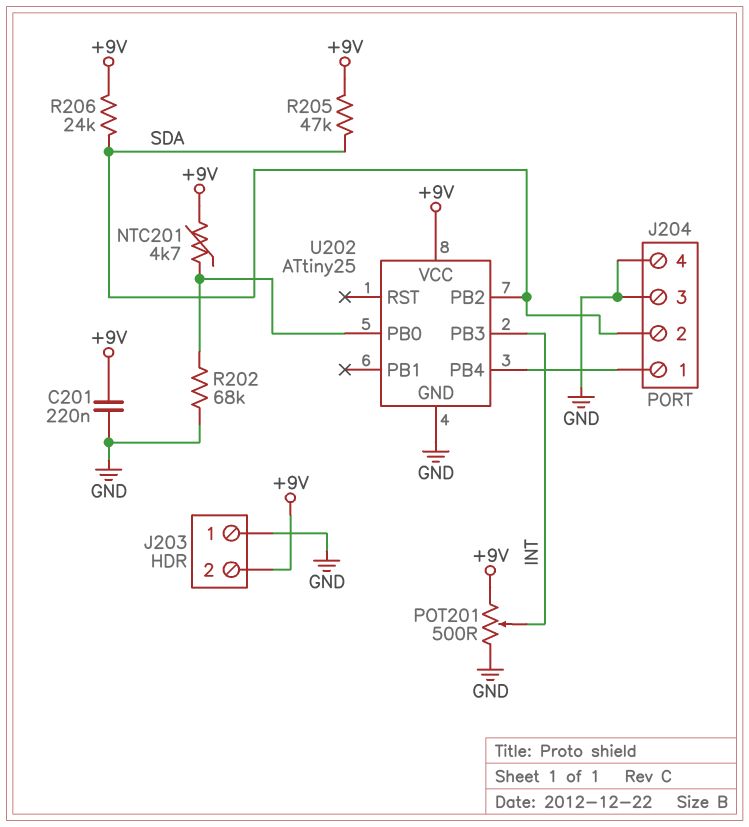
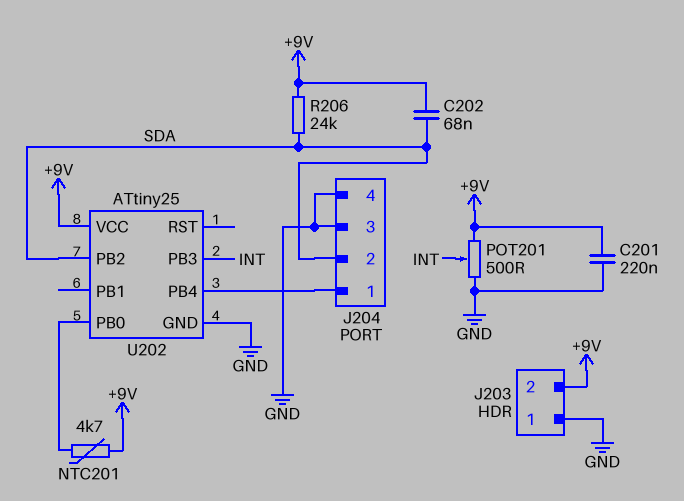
C202: none -> 68nF (+9V, SDA)
R202: 68k (GND, U202/PB0) -> none
R205: 47k (+9V, SDA) -> none

